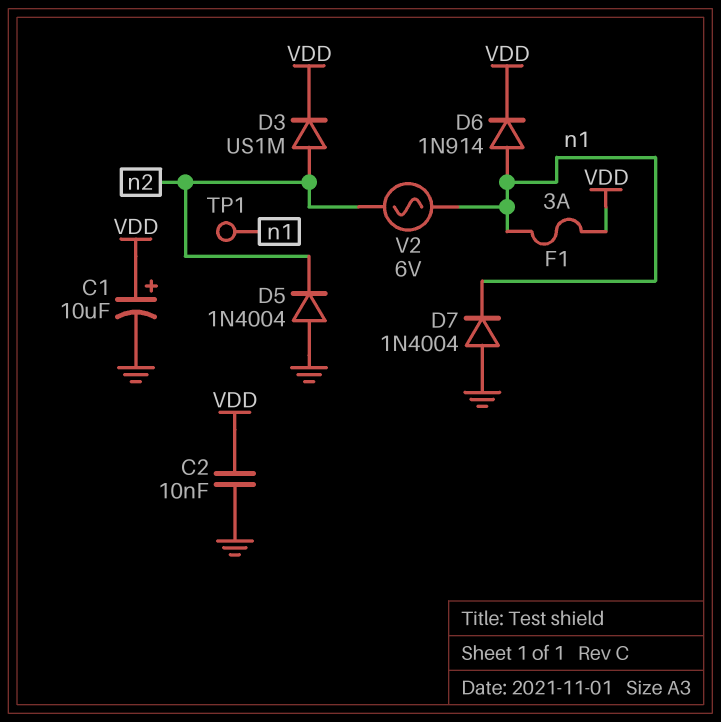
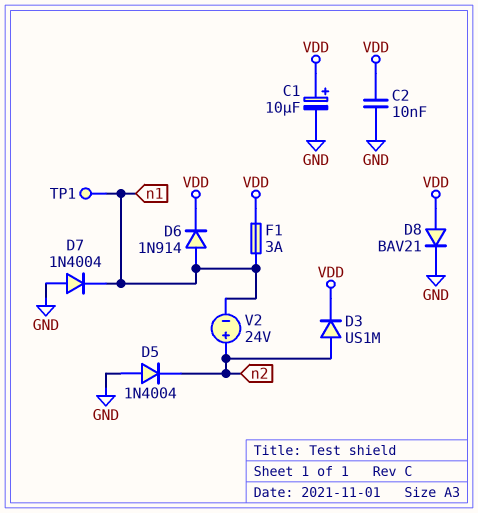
D8: none -> diode BAV21 (A VDD, K GND)
V2: AC 6V (n1, n2) -> 24V (plus n2, minus n1)

